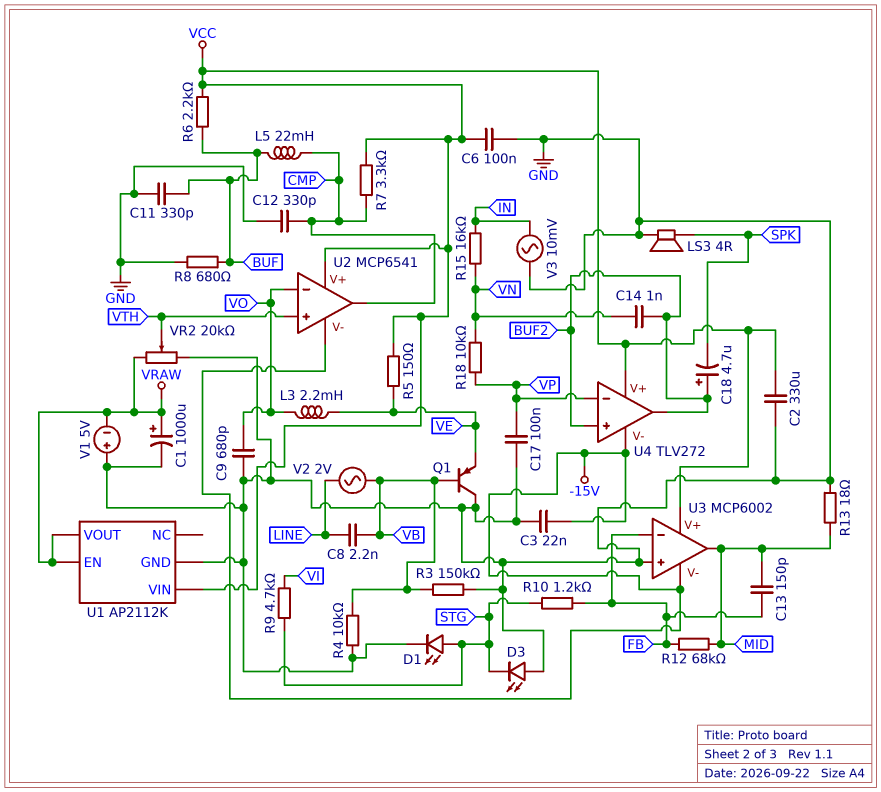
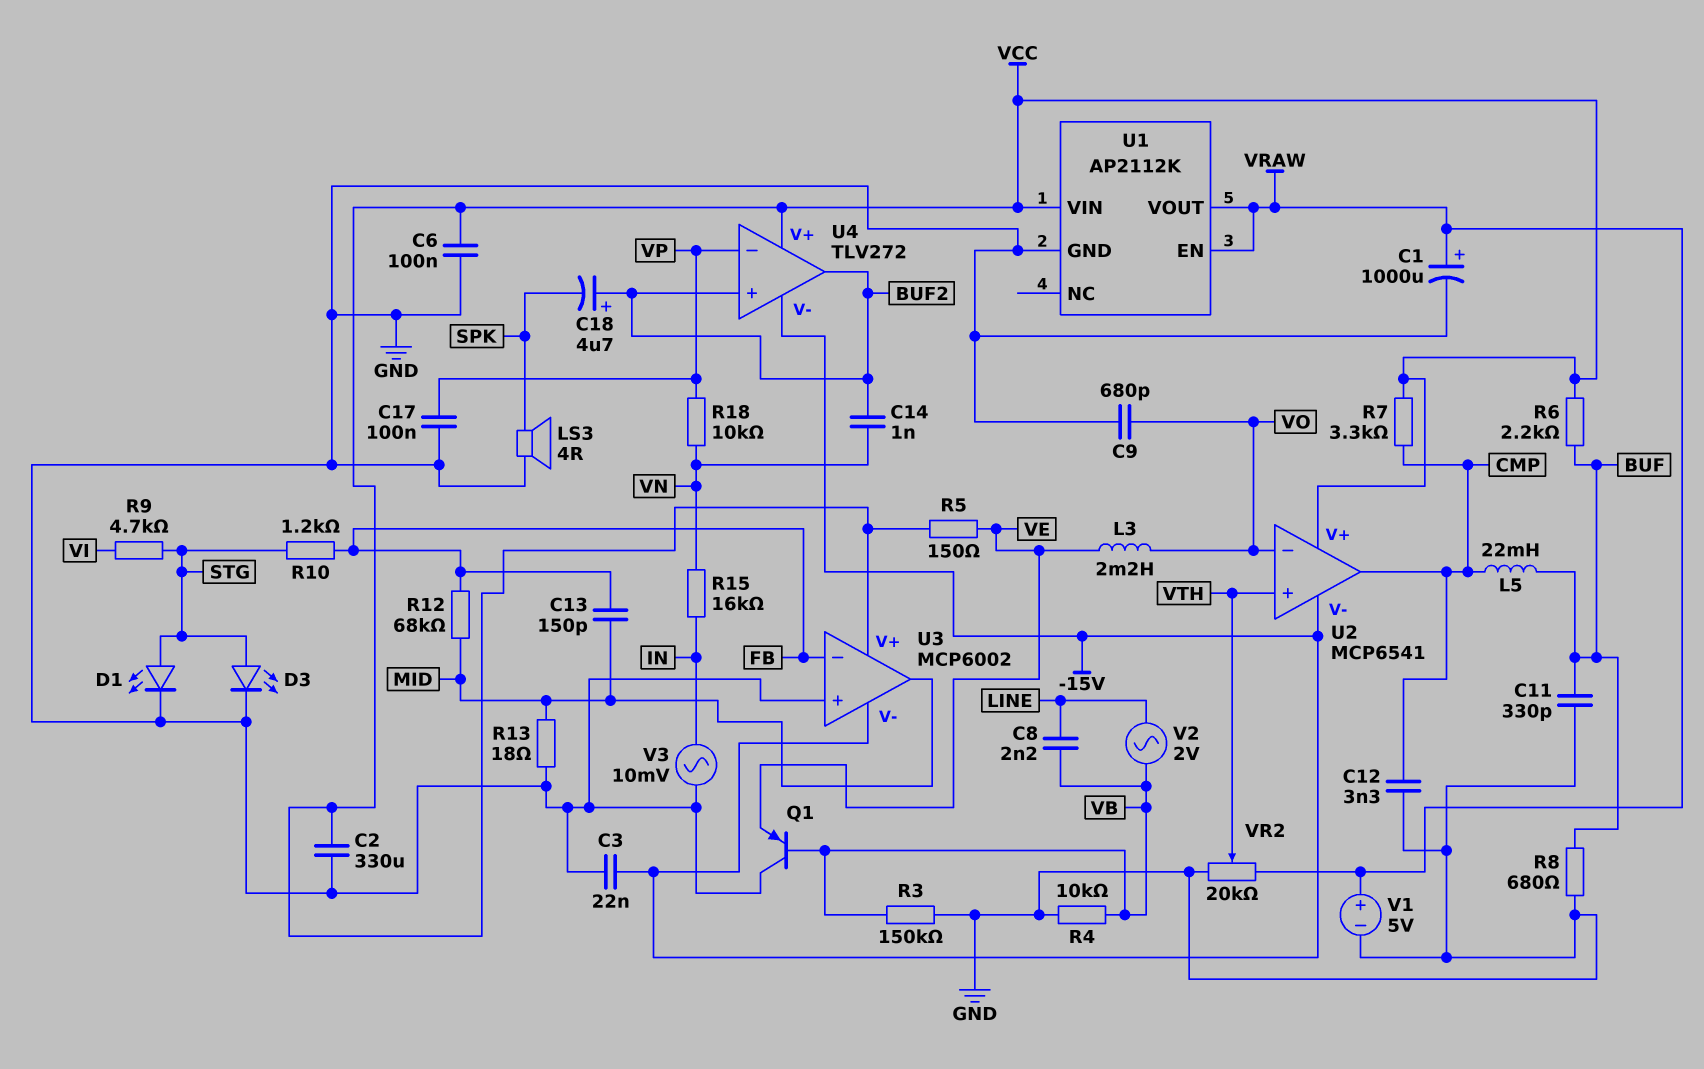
C12: 330pF (CMP, GND) -> 3.3nF (CMP, GND)
D3: LED (A GND, K STG) -> LED (A STG, K GND)
V1: 5V (plus GND, minus VRAW) -> 5V (plus VRAW, minus GND)

